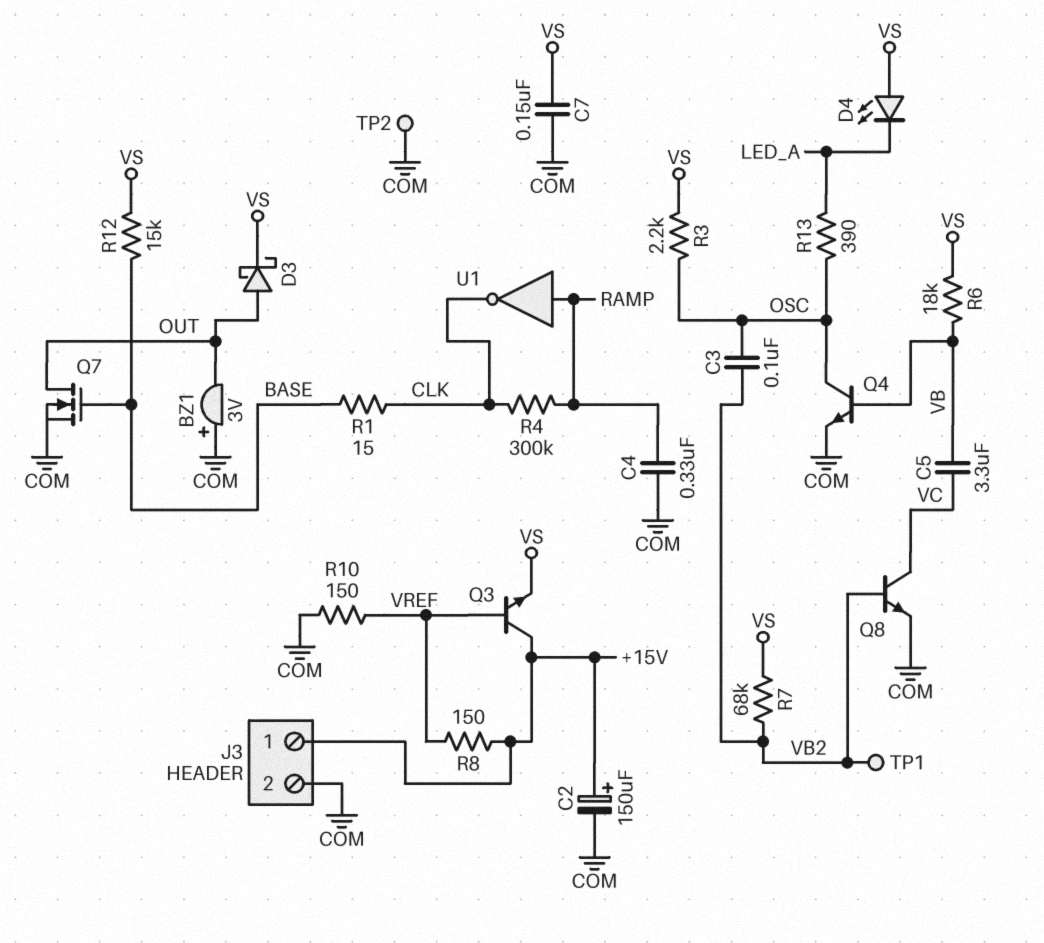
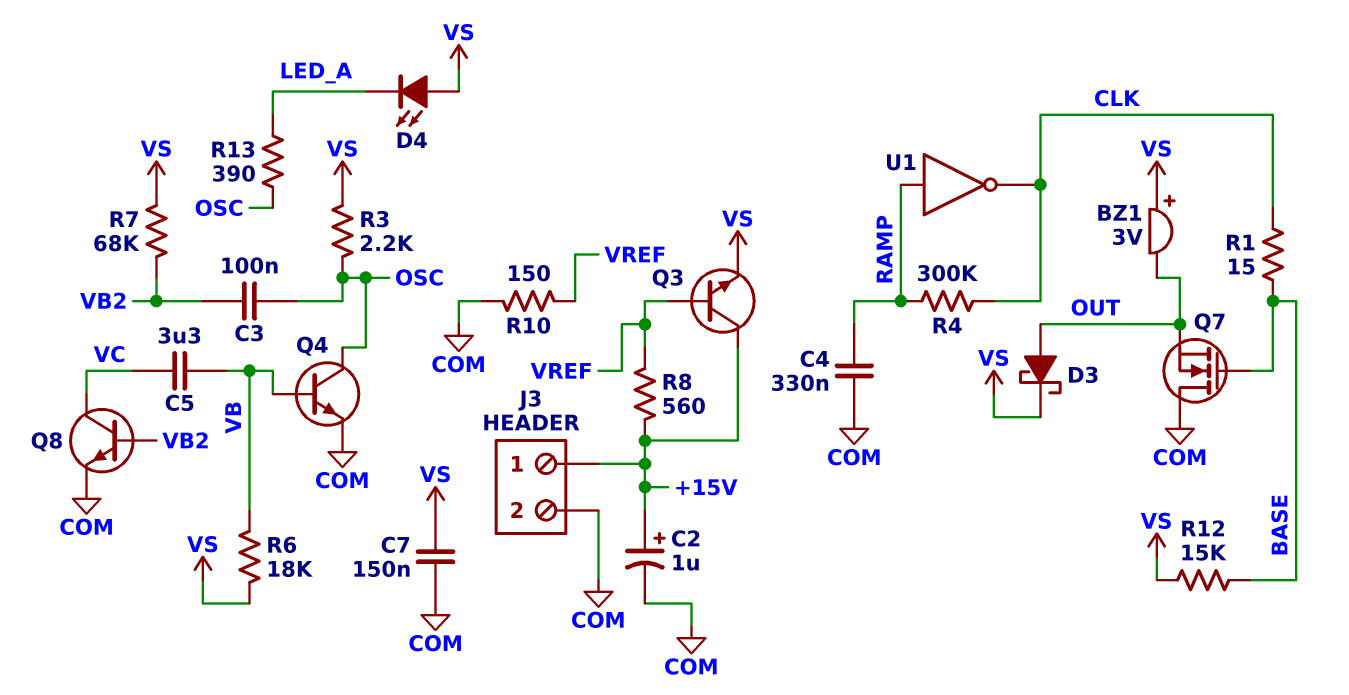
BZ1: buzzer 3V (plus COM, minus OUT) -> buzzer 3V (plus VS, minus OUT)
C2: 150uF (plus +15V, minus COM) -> 1uF (plus +15V, minus COM)
Q7: NMOS (G BASE, D OUT, S COM) -> NMOS (G BASE, D COM, S OUT)
R8: 150 (+15V, VREF) -> 560 (+15V, VREF)
TP1: test point (VB2) -> none
TP2: test point (COM) -> none

